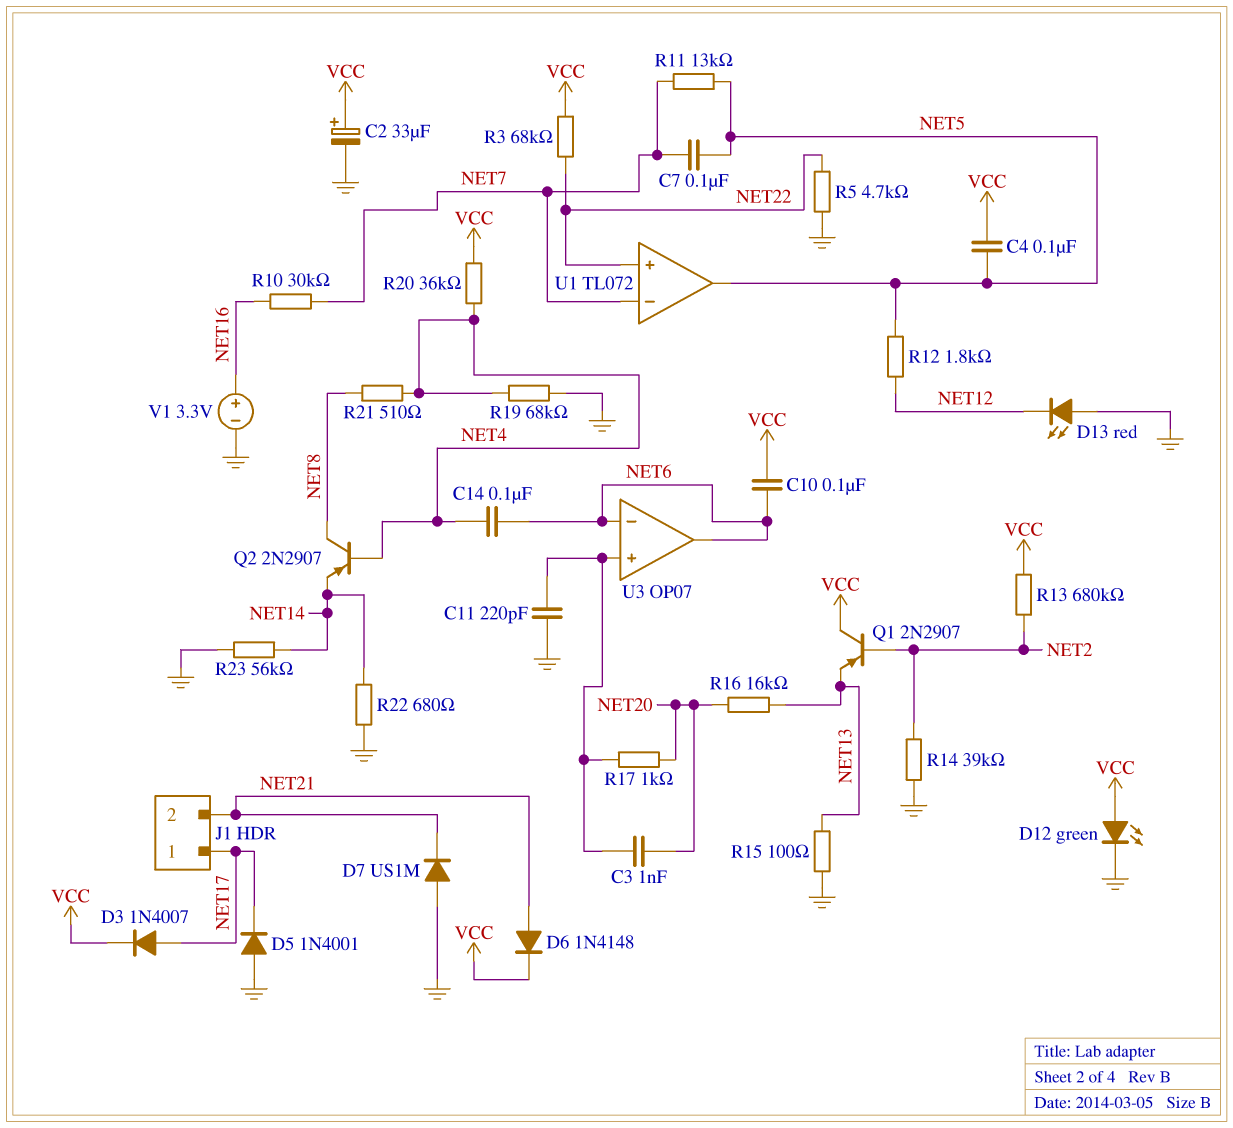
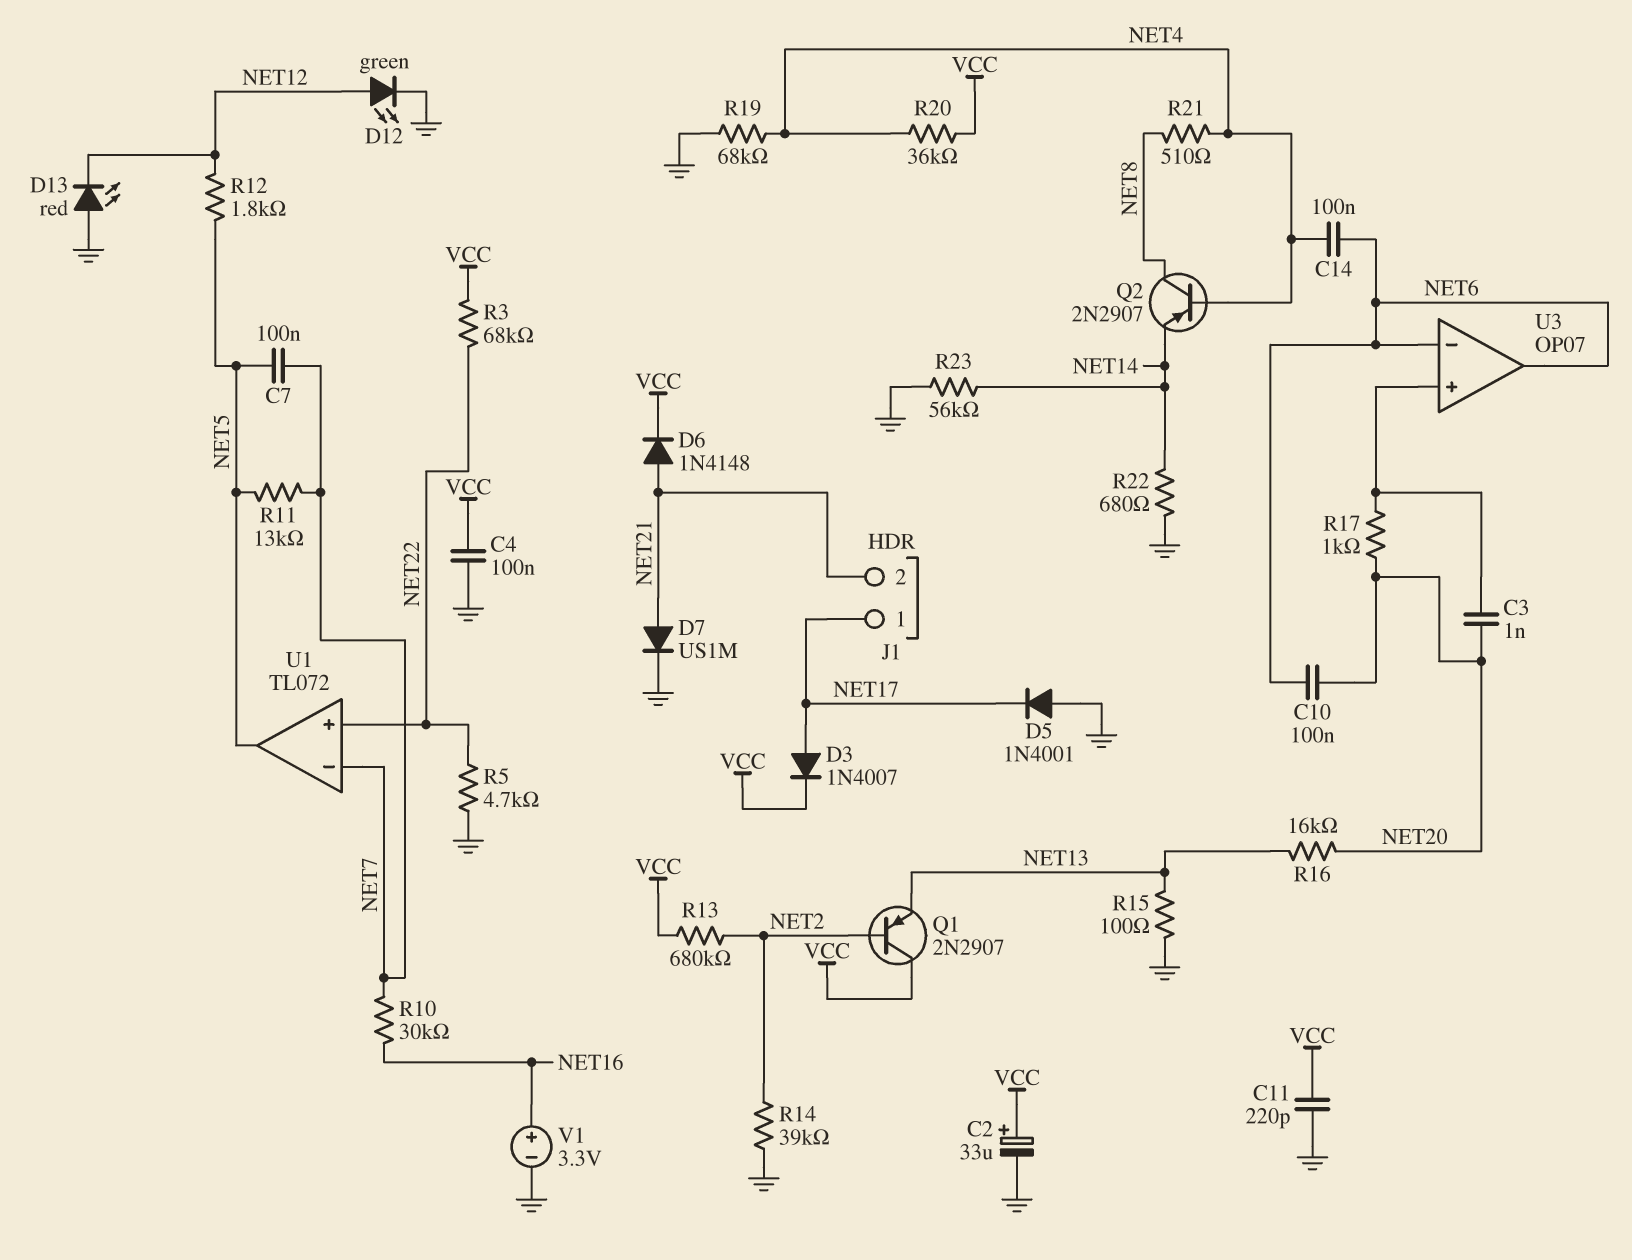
C4: 100nF (NET5, VCC) -> 100nF (GND, VCC)
C10: 100nF (NET6, VCC) -> 100nF (NET6, NET20)
C11: 220pF (GND, U3/in+) -> 220pF (GND, VCC)
D7: diode US1M (A GND, K NET21) -> diode US1M (A NET21, K GND)
D12: LED green (A VCC, K GND) -> LED green (A NET12, K GND)

